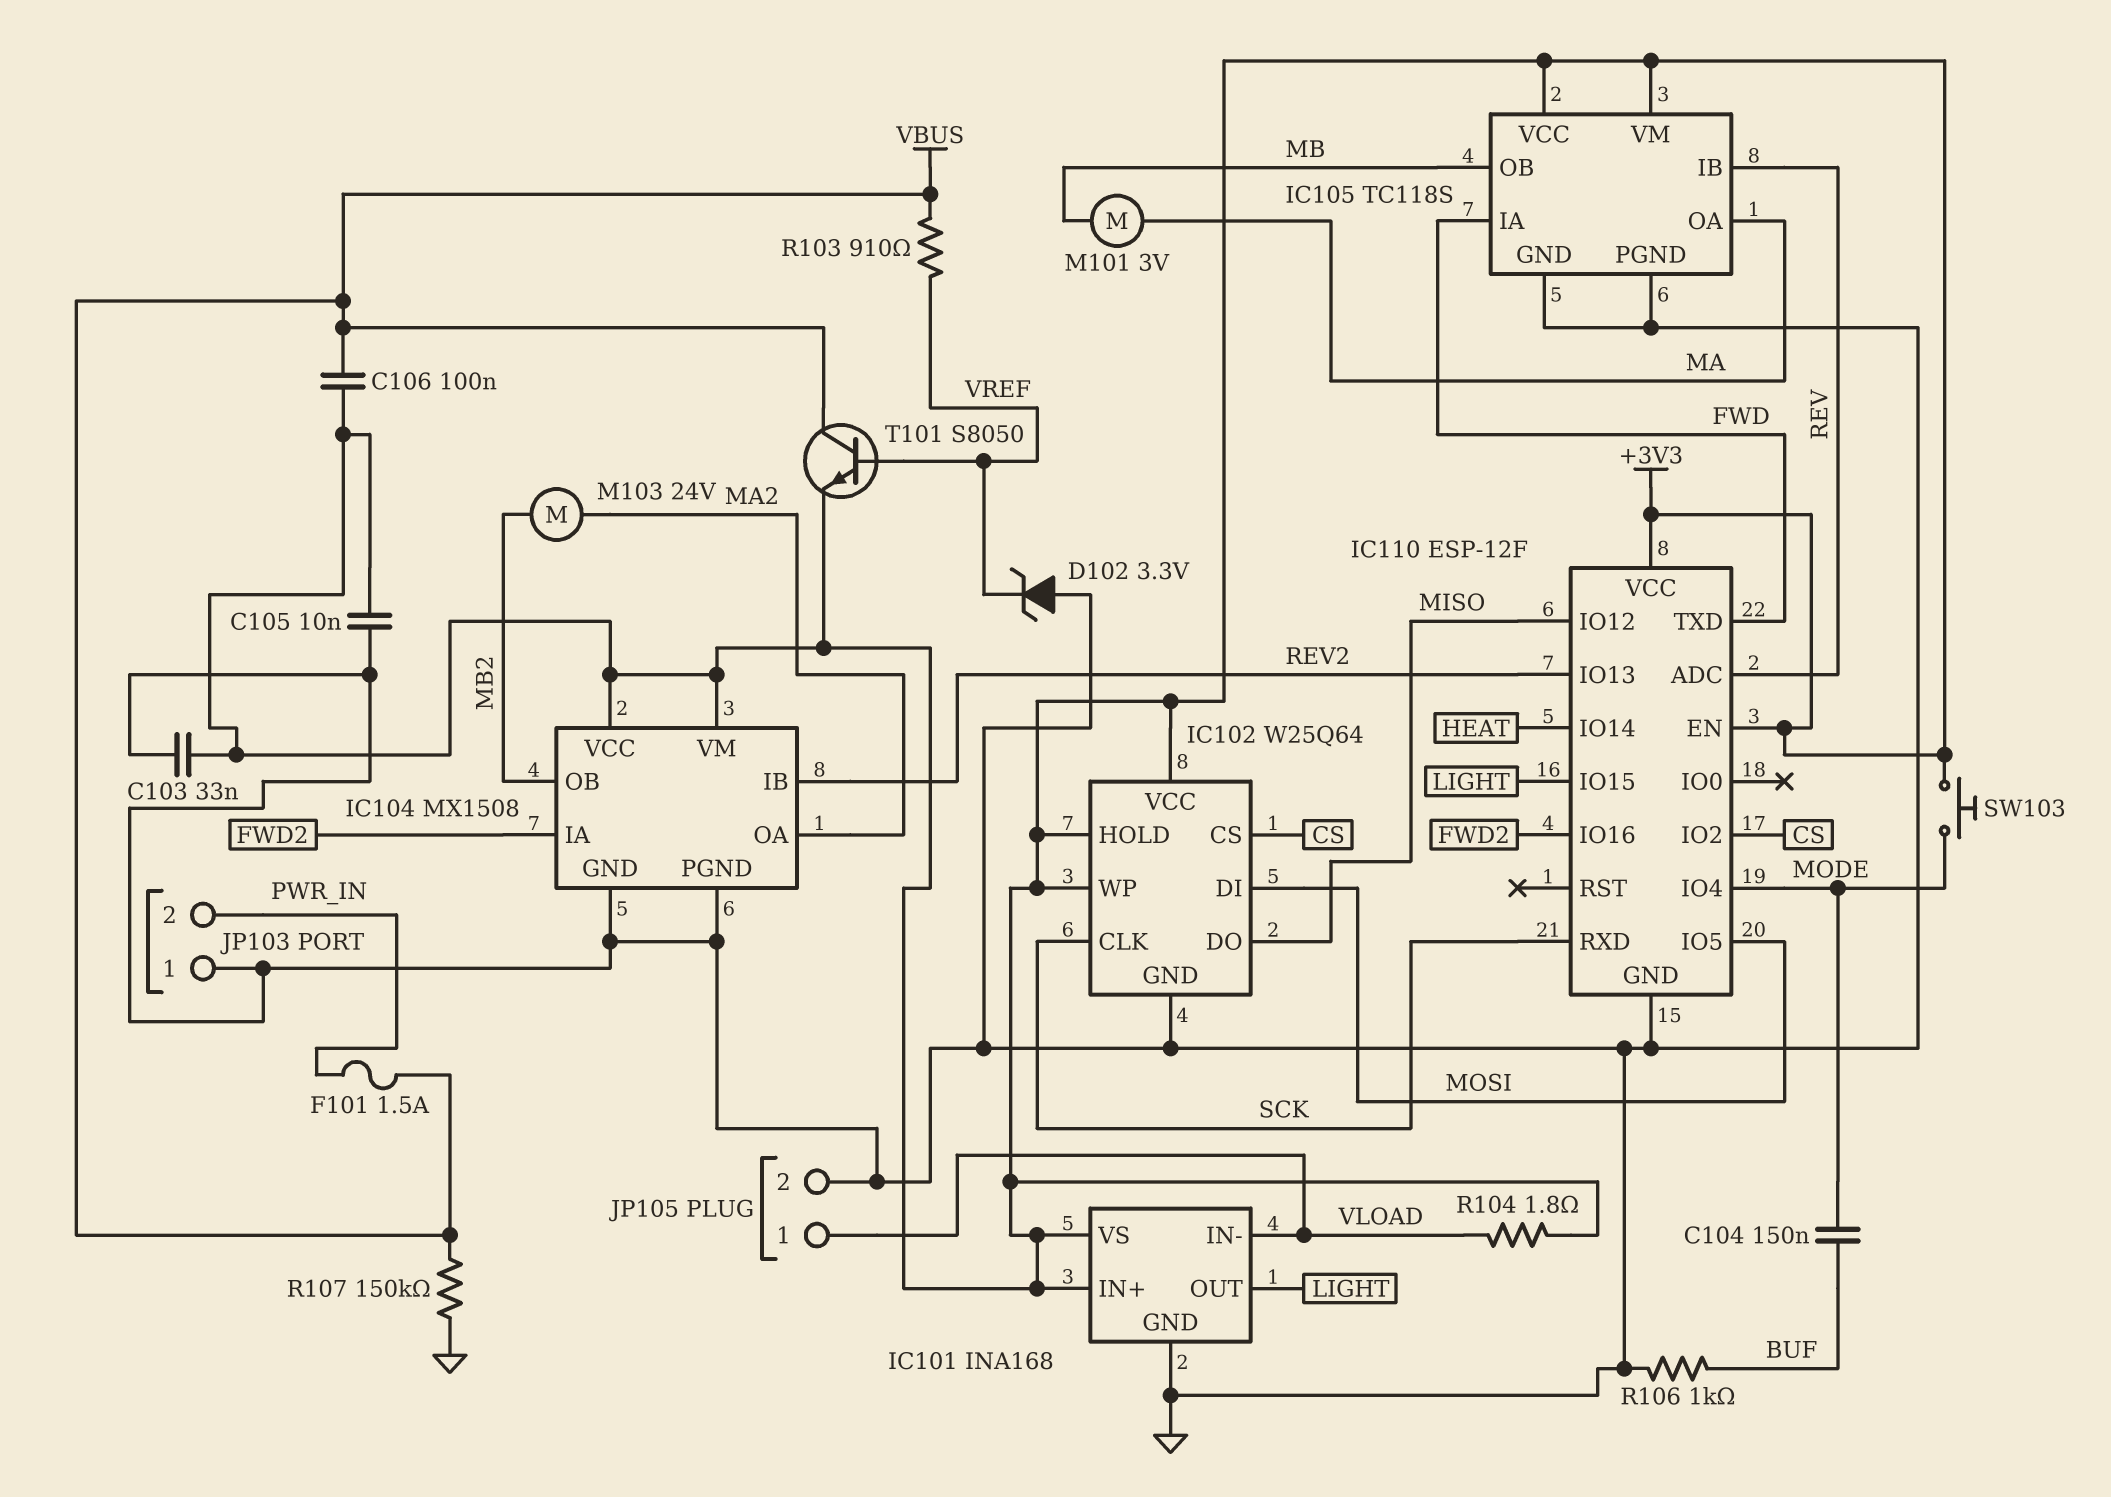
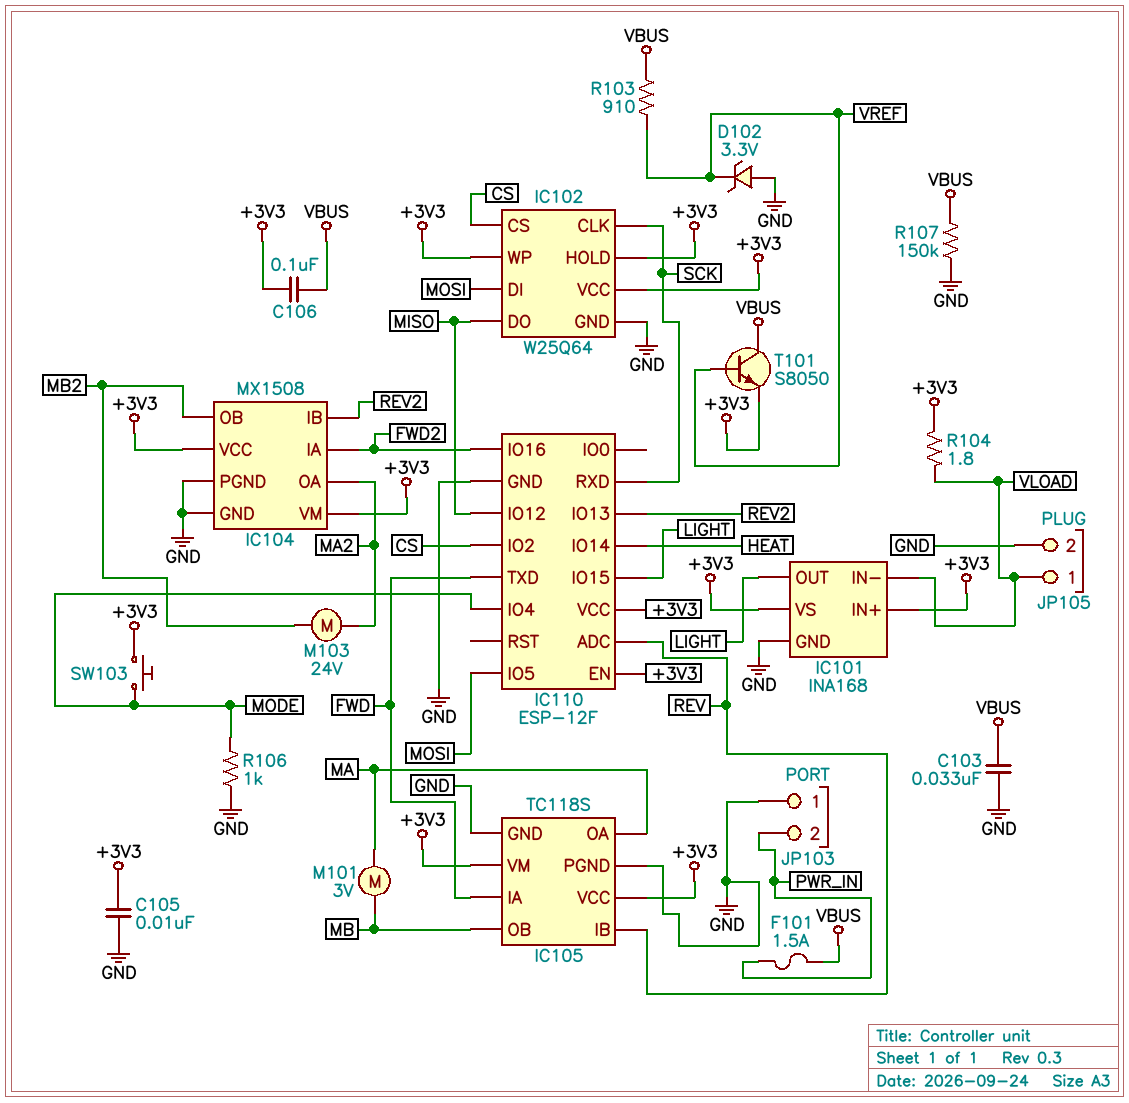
C103: 33nF (+3V3, GND) -> 33nF (GND, VBUS)
C104: 150nF (BUF, MODE) -> none
R106: 1k (BUF, GND) -> 1k (GND, MODE)

